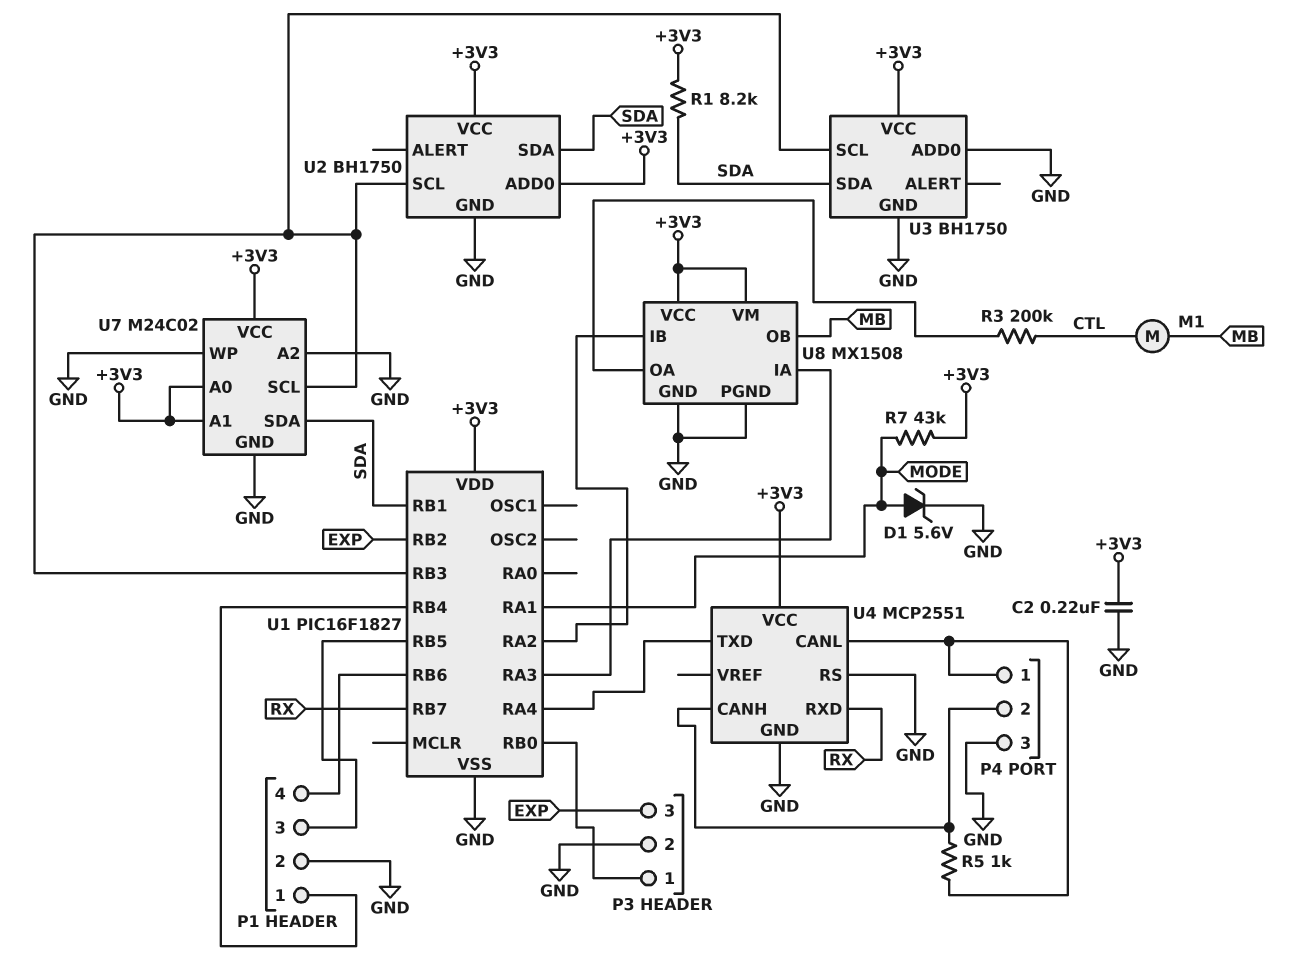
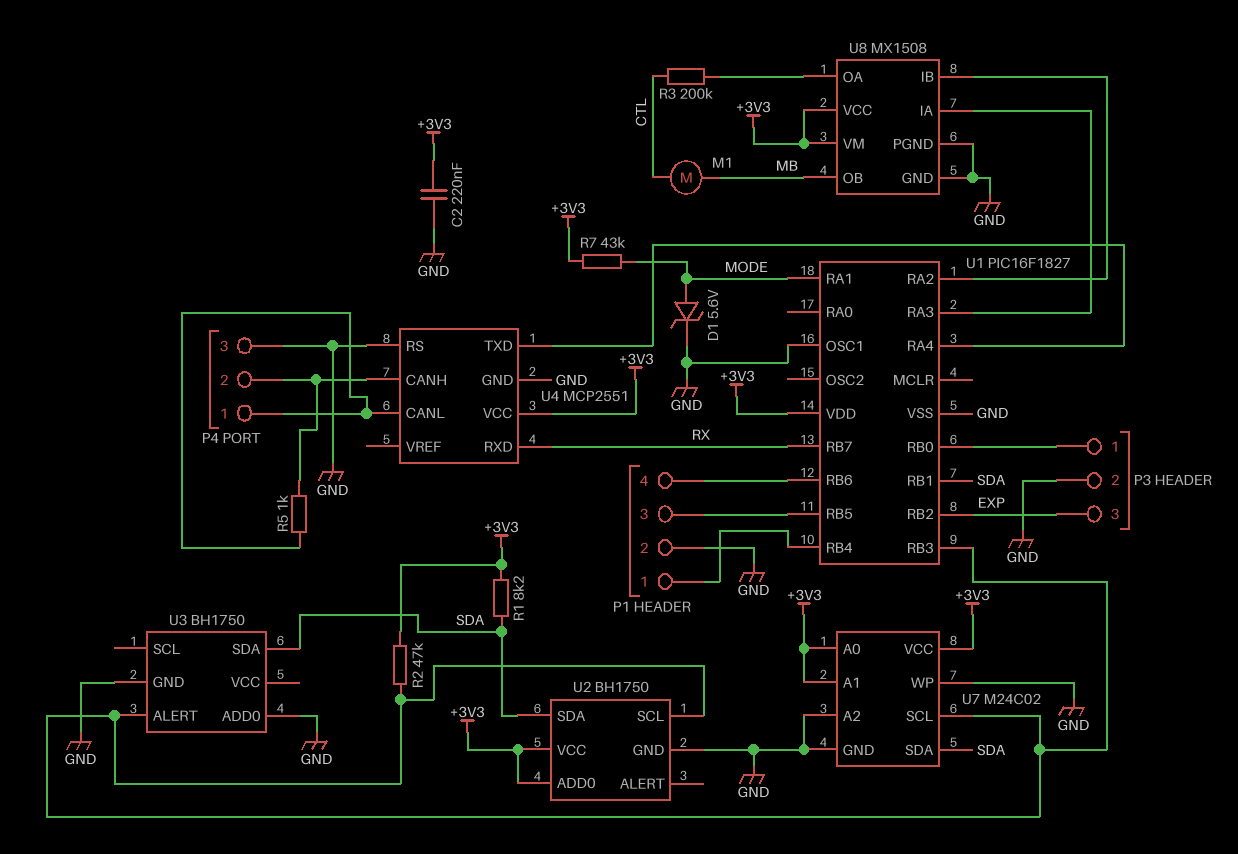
R2: none -> 47k (+3V3, U1/RB3)
U1 pin OSC1: none -> GND
U3 pin ALERT: none -> U1/RB3
U3 pin SCL: U1/RB3 -> none
U3 pin VCC: +3V3 -> none

